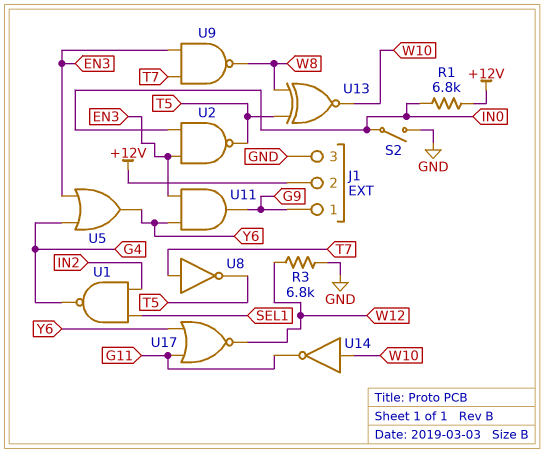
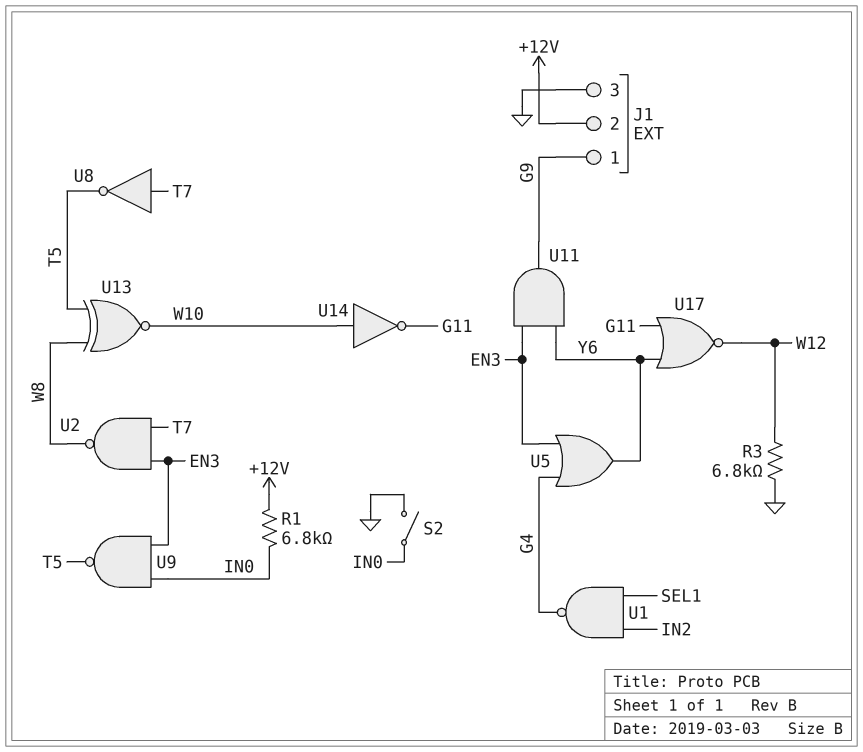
U2: NAND (in EN3, in IN0, out T5) -> NAND (in EN3, in T7, out W8)
U9: NAND (in EN3, in T7, out W8) -> NAND (in EN3, in IN0, out T5)

